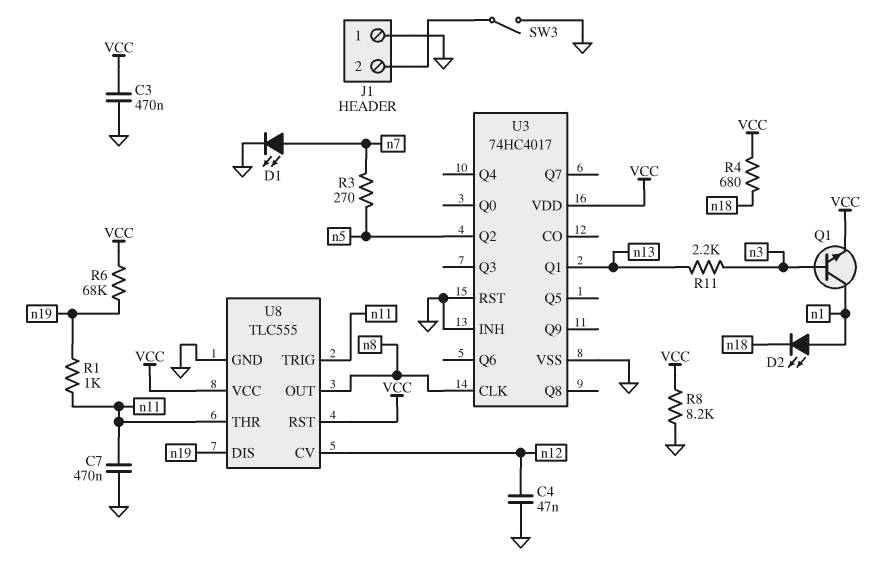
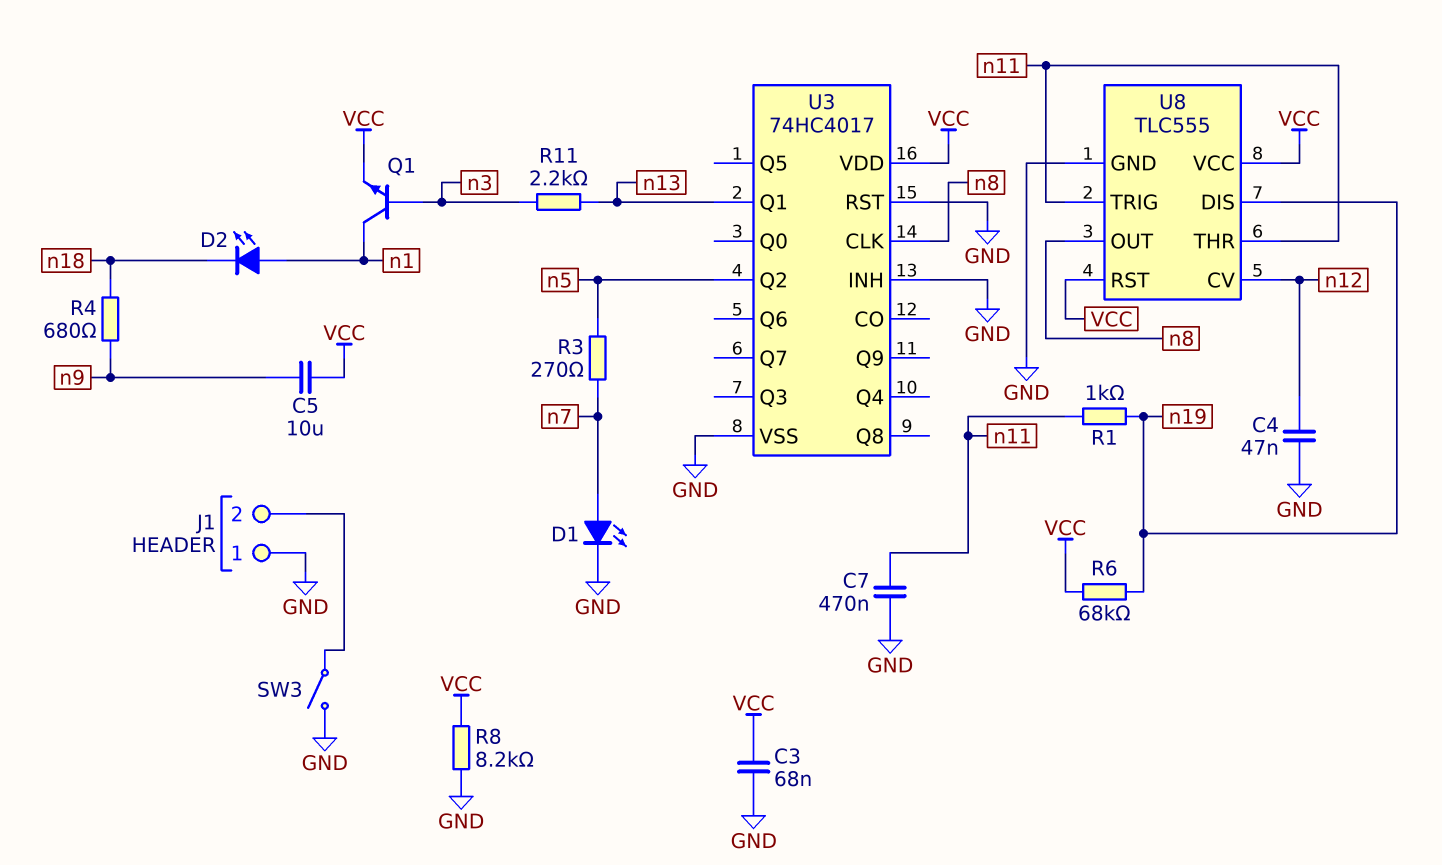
C3: 470nF (GND, VCC) -> 68nF (GND, VCC)
C5: none -> 10uF (VCC, n9)
R4: 680 (VCC, n18) -> 680 (n9, n18)

